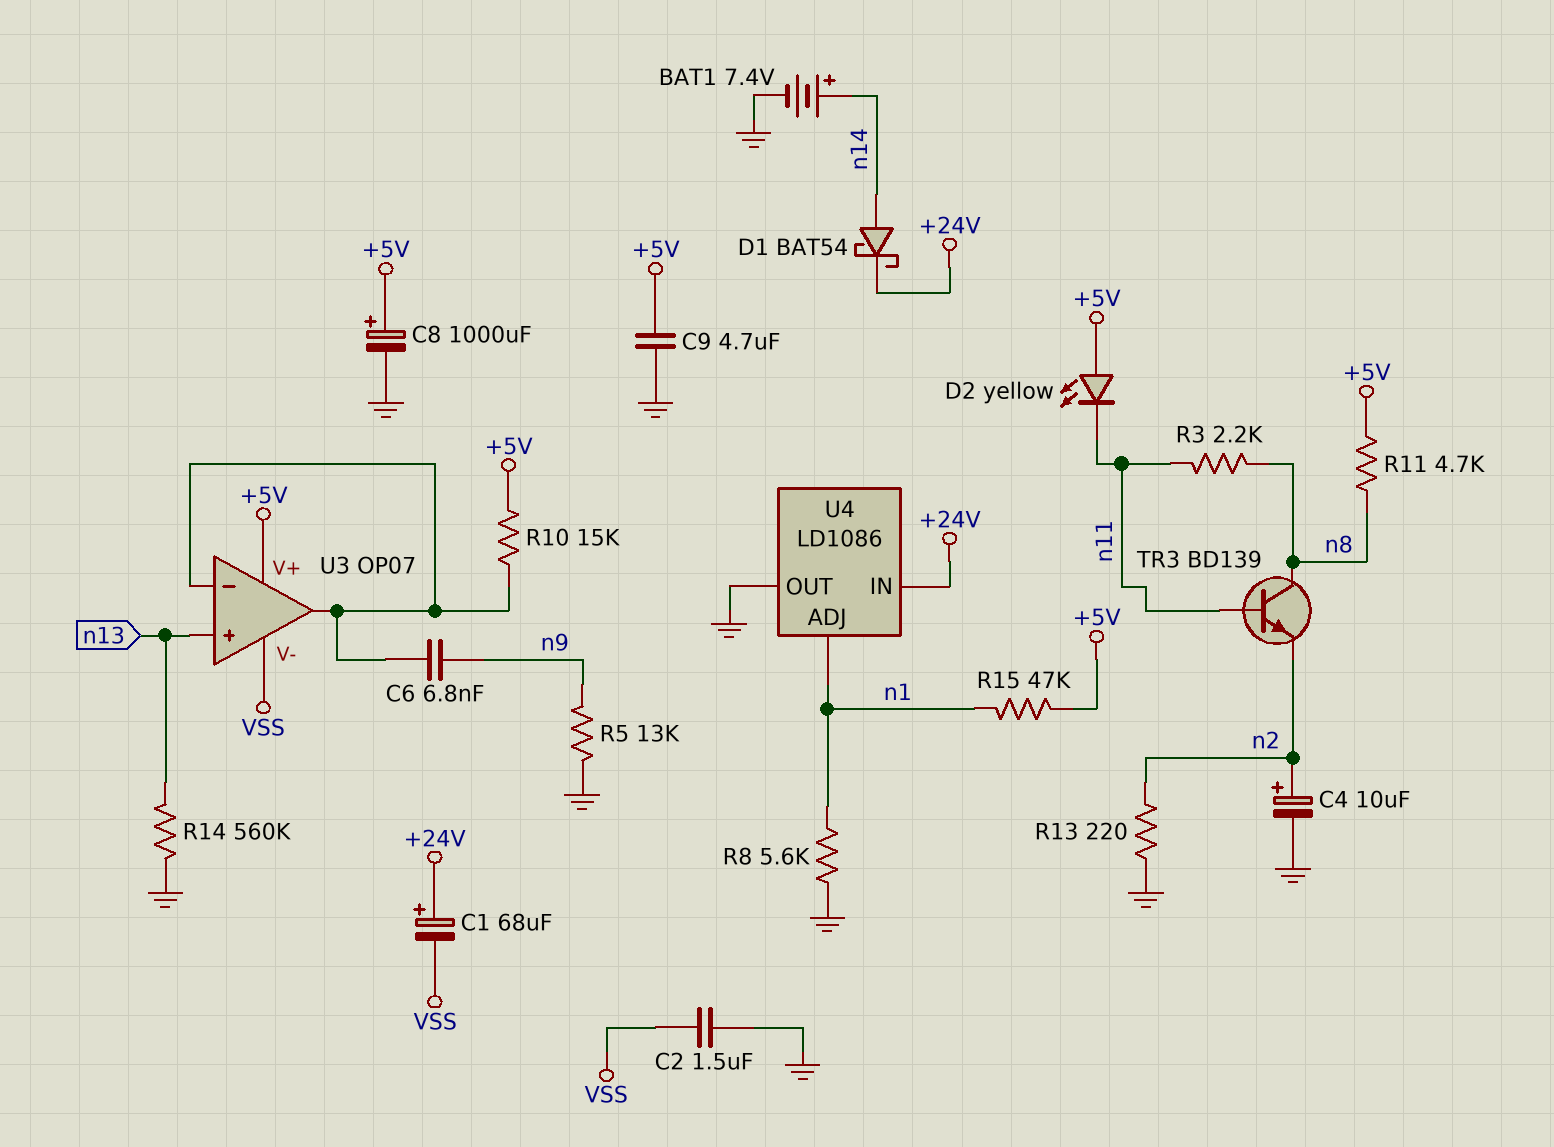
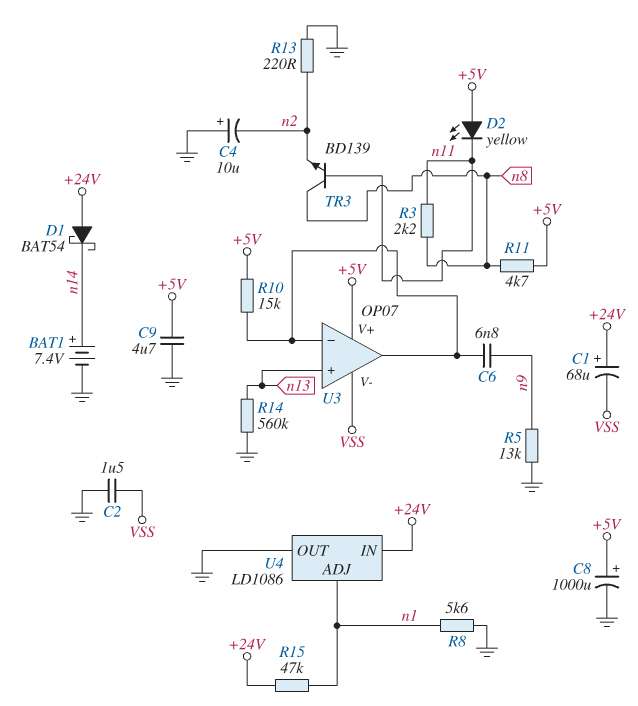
C4: 10uF (plus n2, minus GND) -> 10uF (plus GND, minus n2)
D1: schottky BAT54 (A n14, K +24V) -> schottky BAT54 (A +24V, K n14)
R15: 47k (+5V, n1) -> 47k (+24V, n1)

